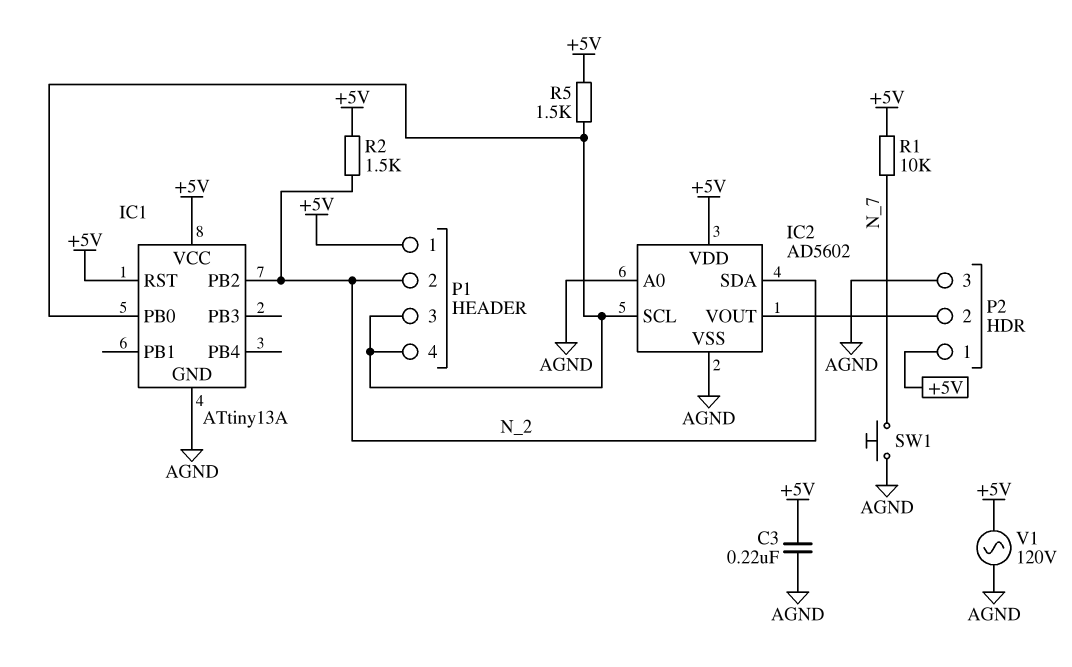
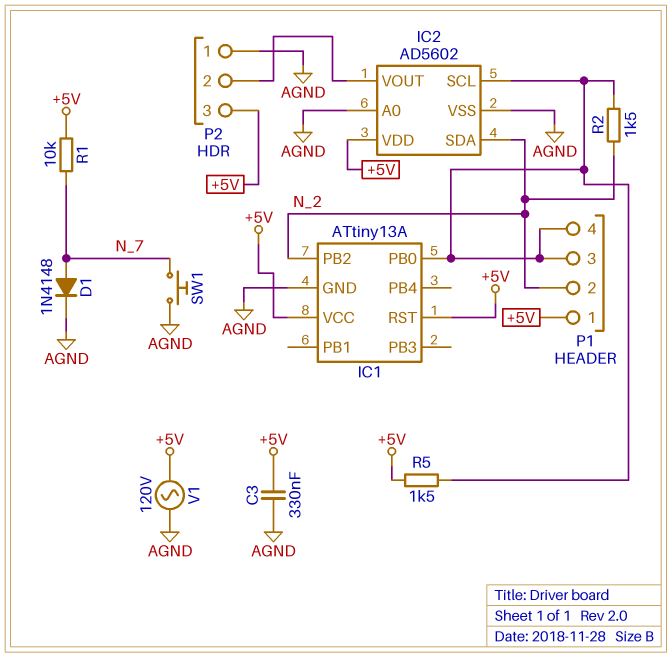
C3: 220nF (+5V, AGND) -> 330nF (+5V, AGND)
D1: none -> diode 1N4148 (A N_7, K AGND)
P2 pin 1: +5V -> AGND
P2 pin 3: AGND -> +5V
R2: 1.5k (+5V, N_2) -> 1.5k (IC1/PB0, N_2)

